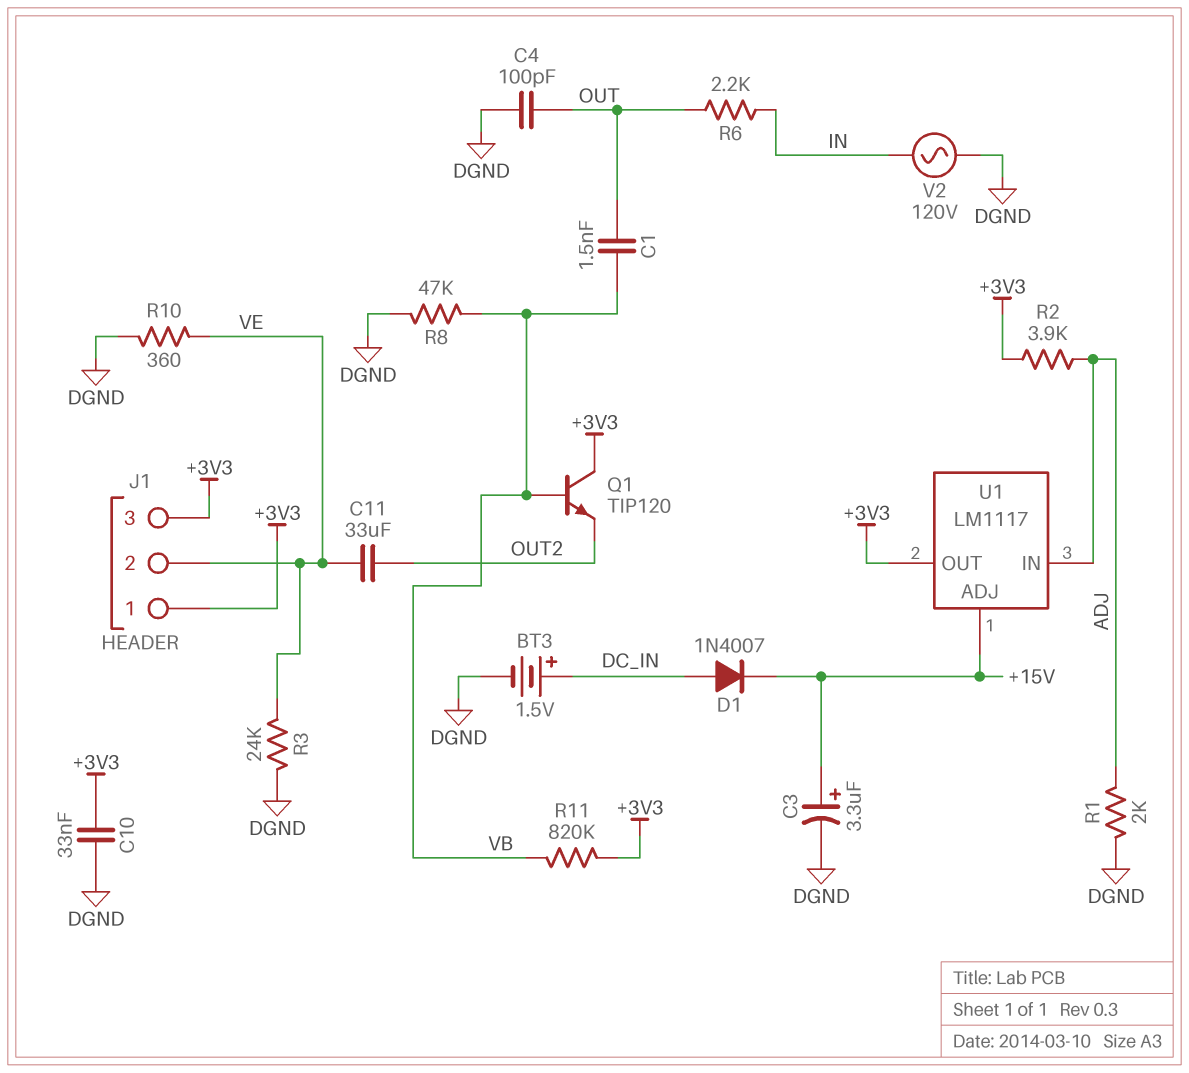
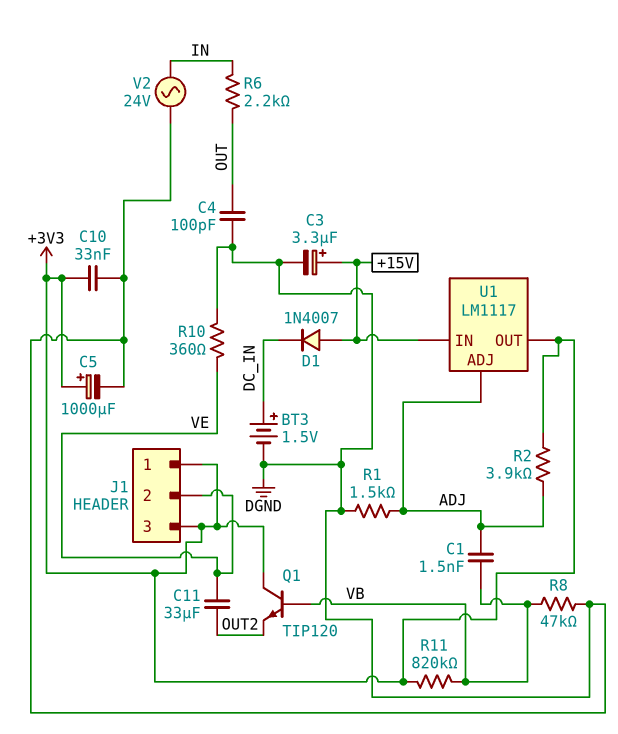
C1: 1.5nF (OUT, VB) -> 1.5nF (ADJ, VB)
C5: none -> 1000uF (plus +3V3, minus DGND)
D1: diode 1N4007 (A DC_IN, K +15V) -> diode 1N4007 (A +15V, K DC_IN)
R1: 2k (ADJ, DGND) -> 1.5k (ADJ, DGND)
R3: 24k (DGND, VE) -> none
U1 pin ADJ: +15V -> ADJ
U1 pin IN: ADJ -> +15V
V2: AC 120V (DGND, IN) -> AC 24V (DGND, IN)

